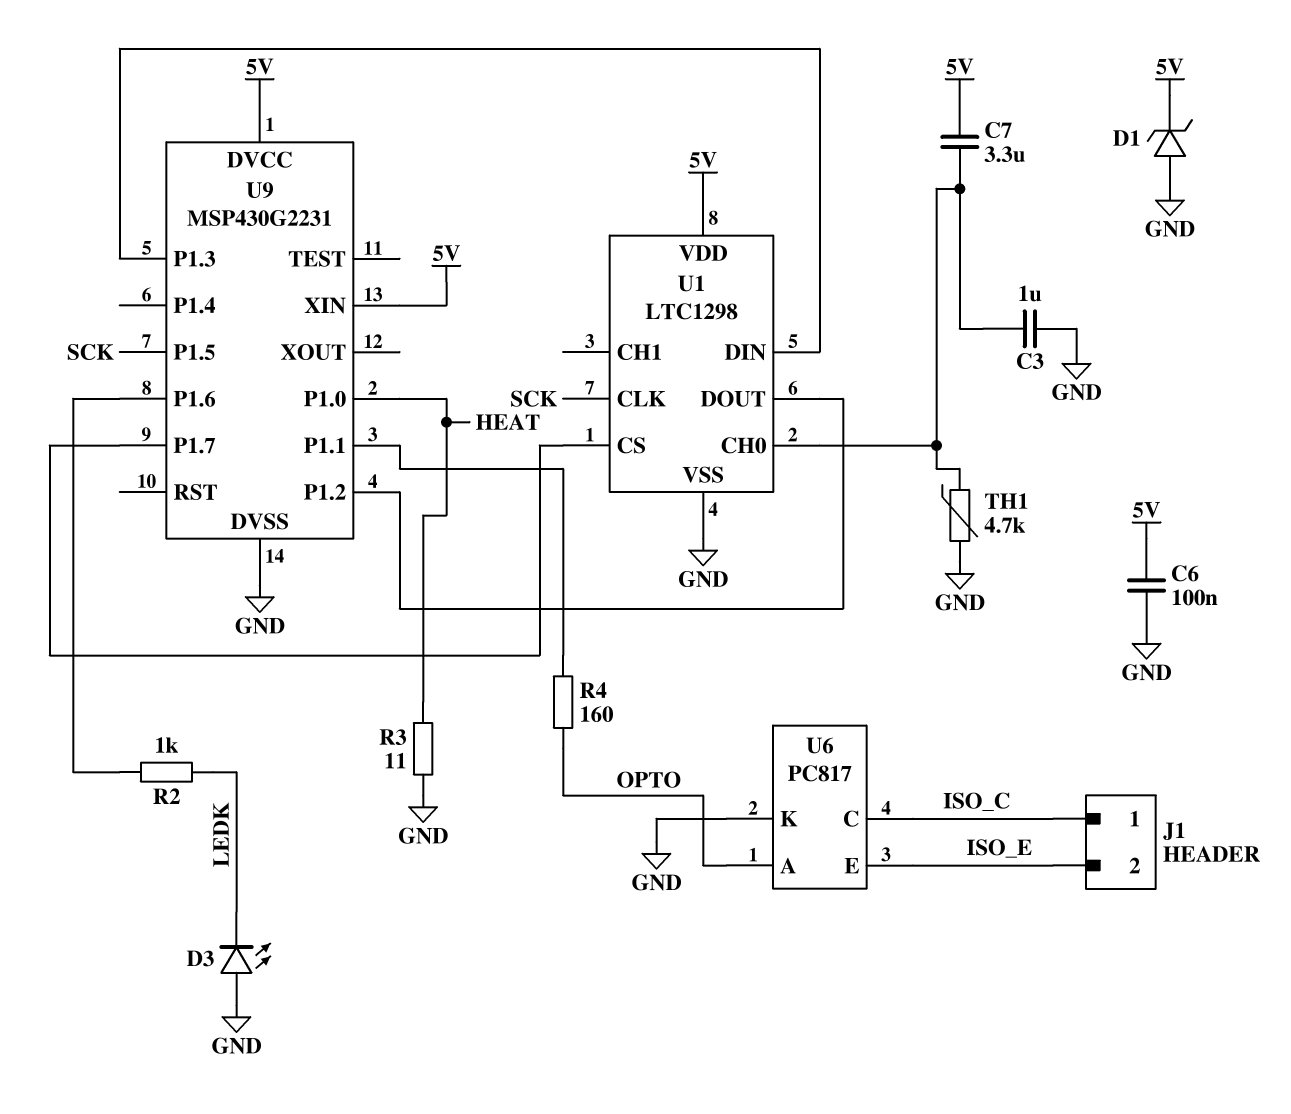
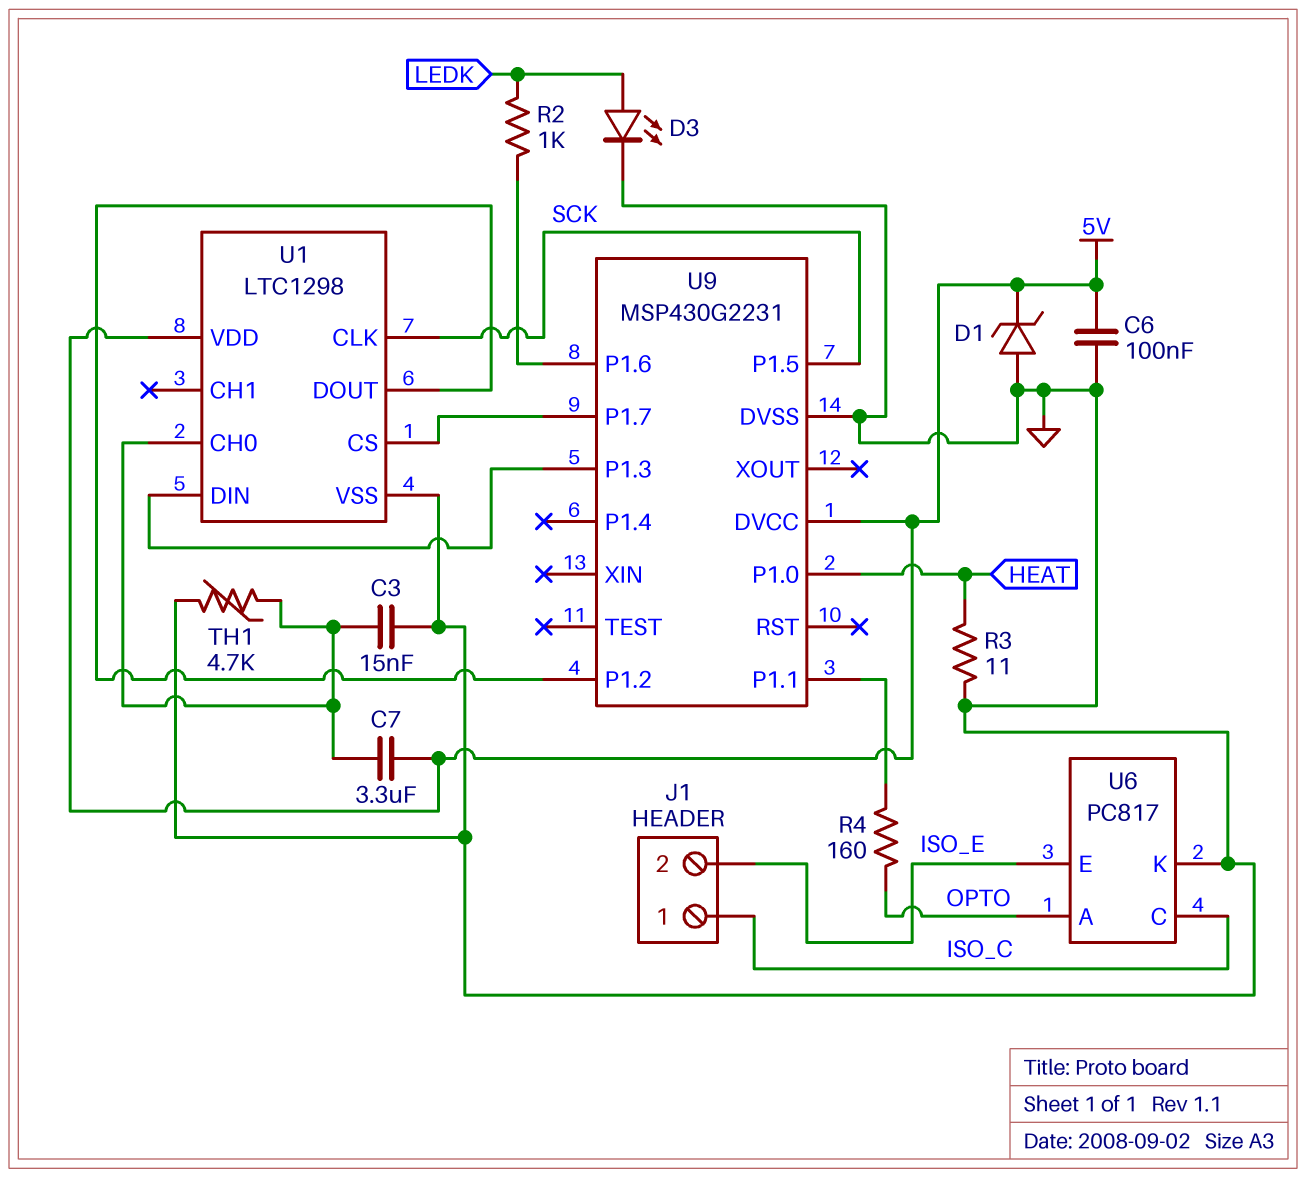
C3: 1uF (GND, U1/CH0) -> 15nF (GND, U1/CH0)
D3: LED (A GND, K LEDK) -> LED (A LEDK, K GND)
U9 pin XIN: 5V -> none

